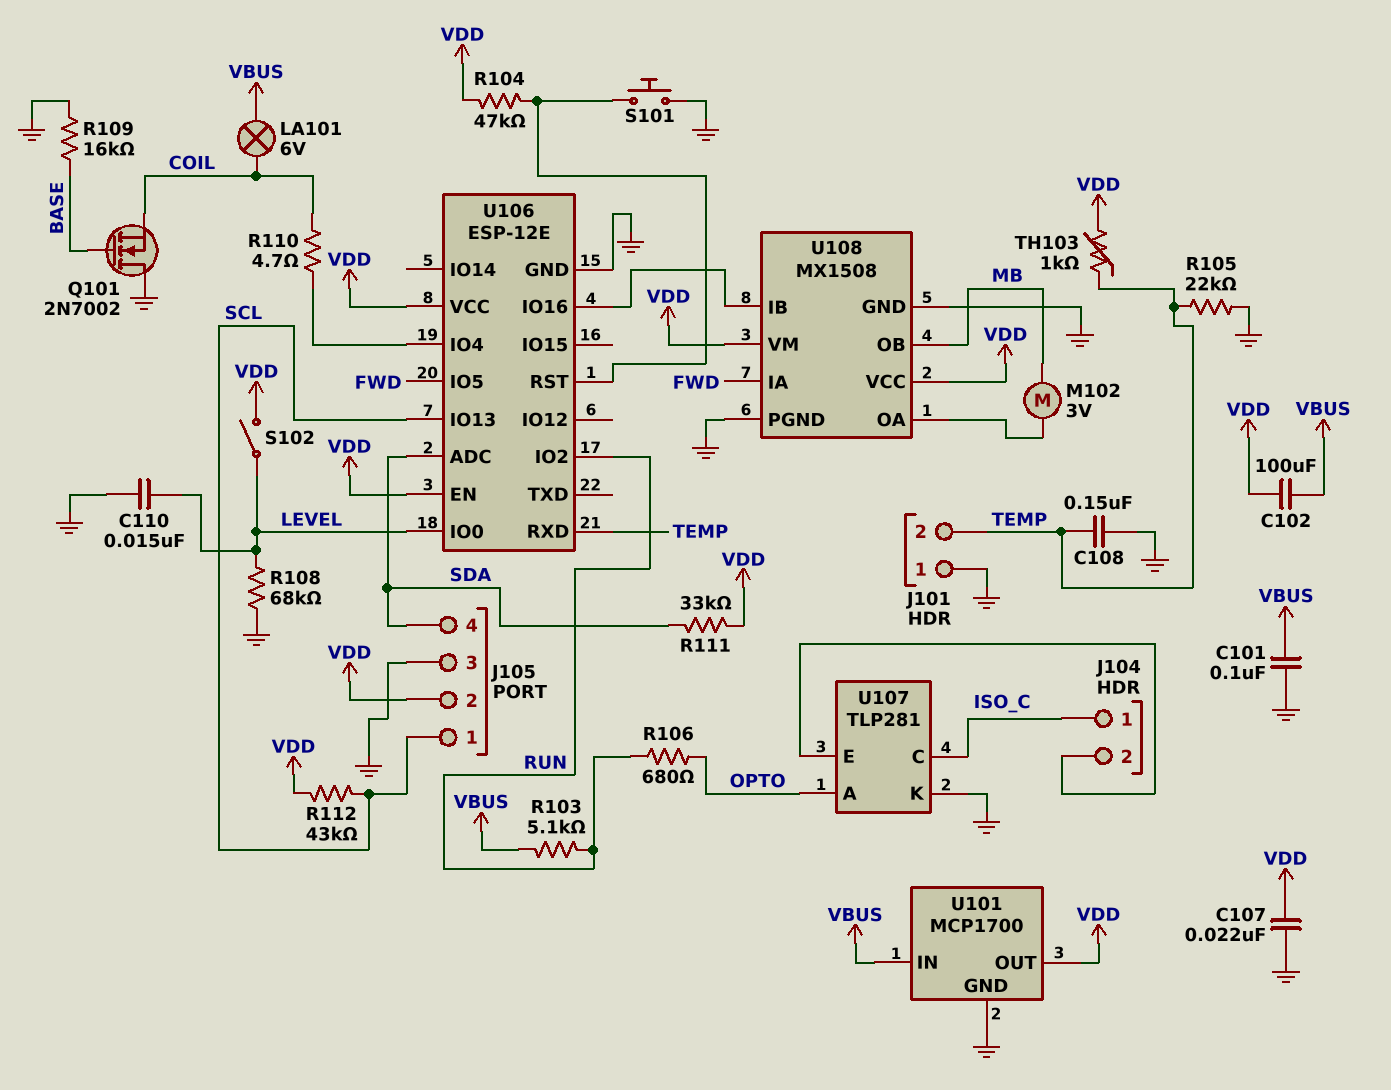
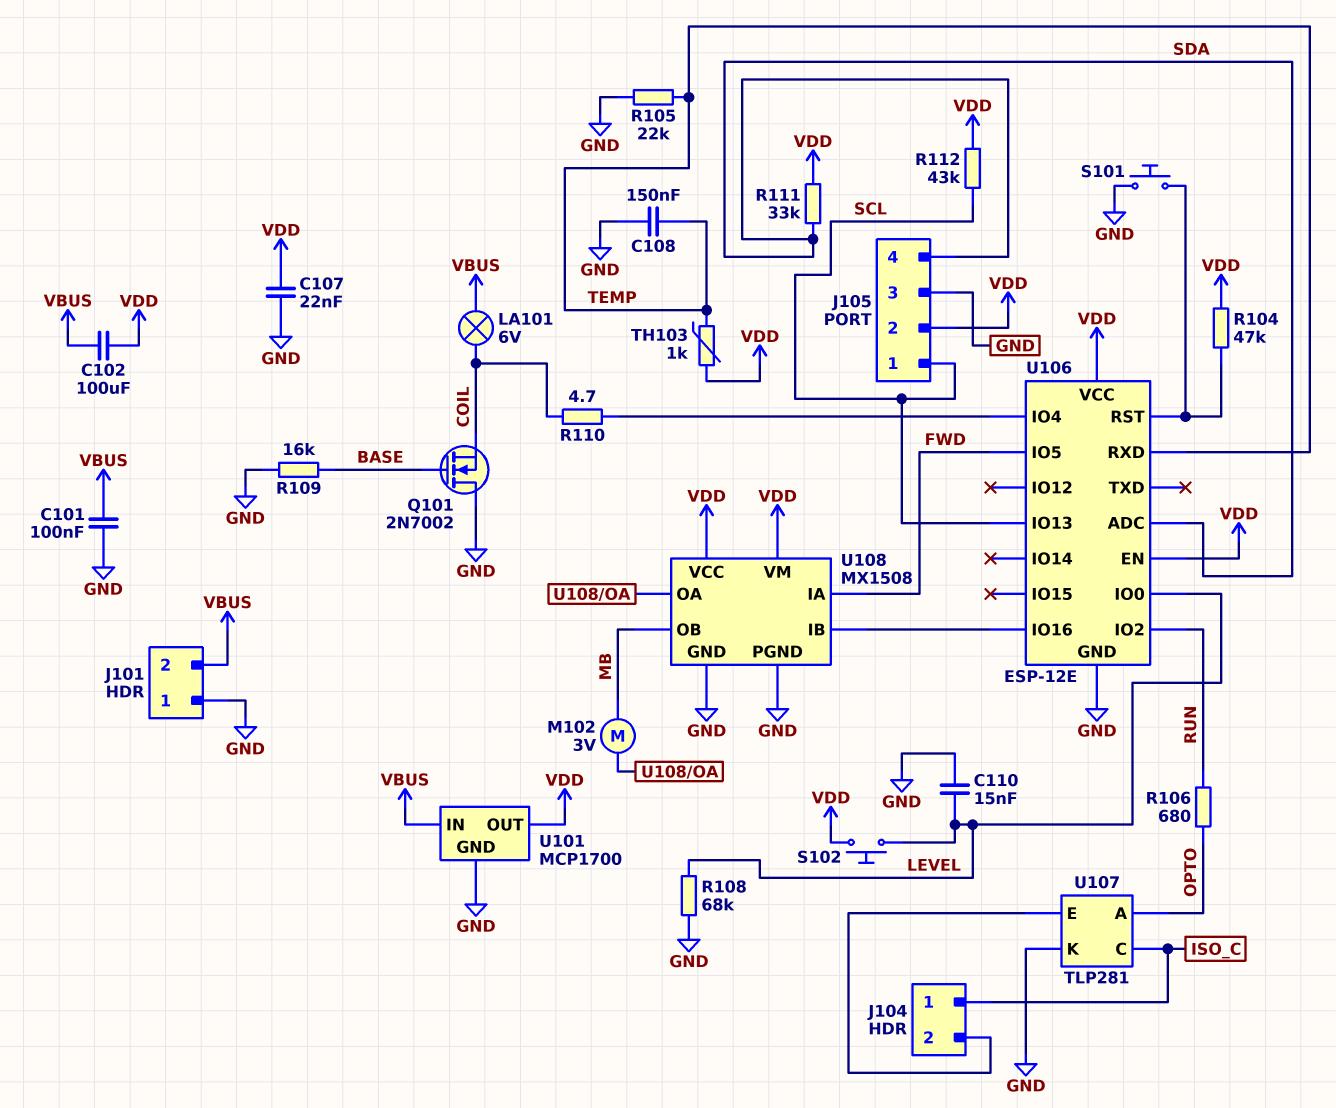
J101 pin 2: TEMP -> VBUS
R103: 5.1k (RUN, VBUS) -> none
S102: switch (LEVEL, VDD) -> button (LEVEL, VDD)

